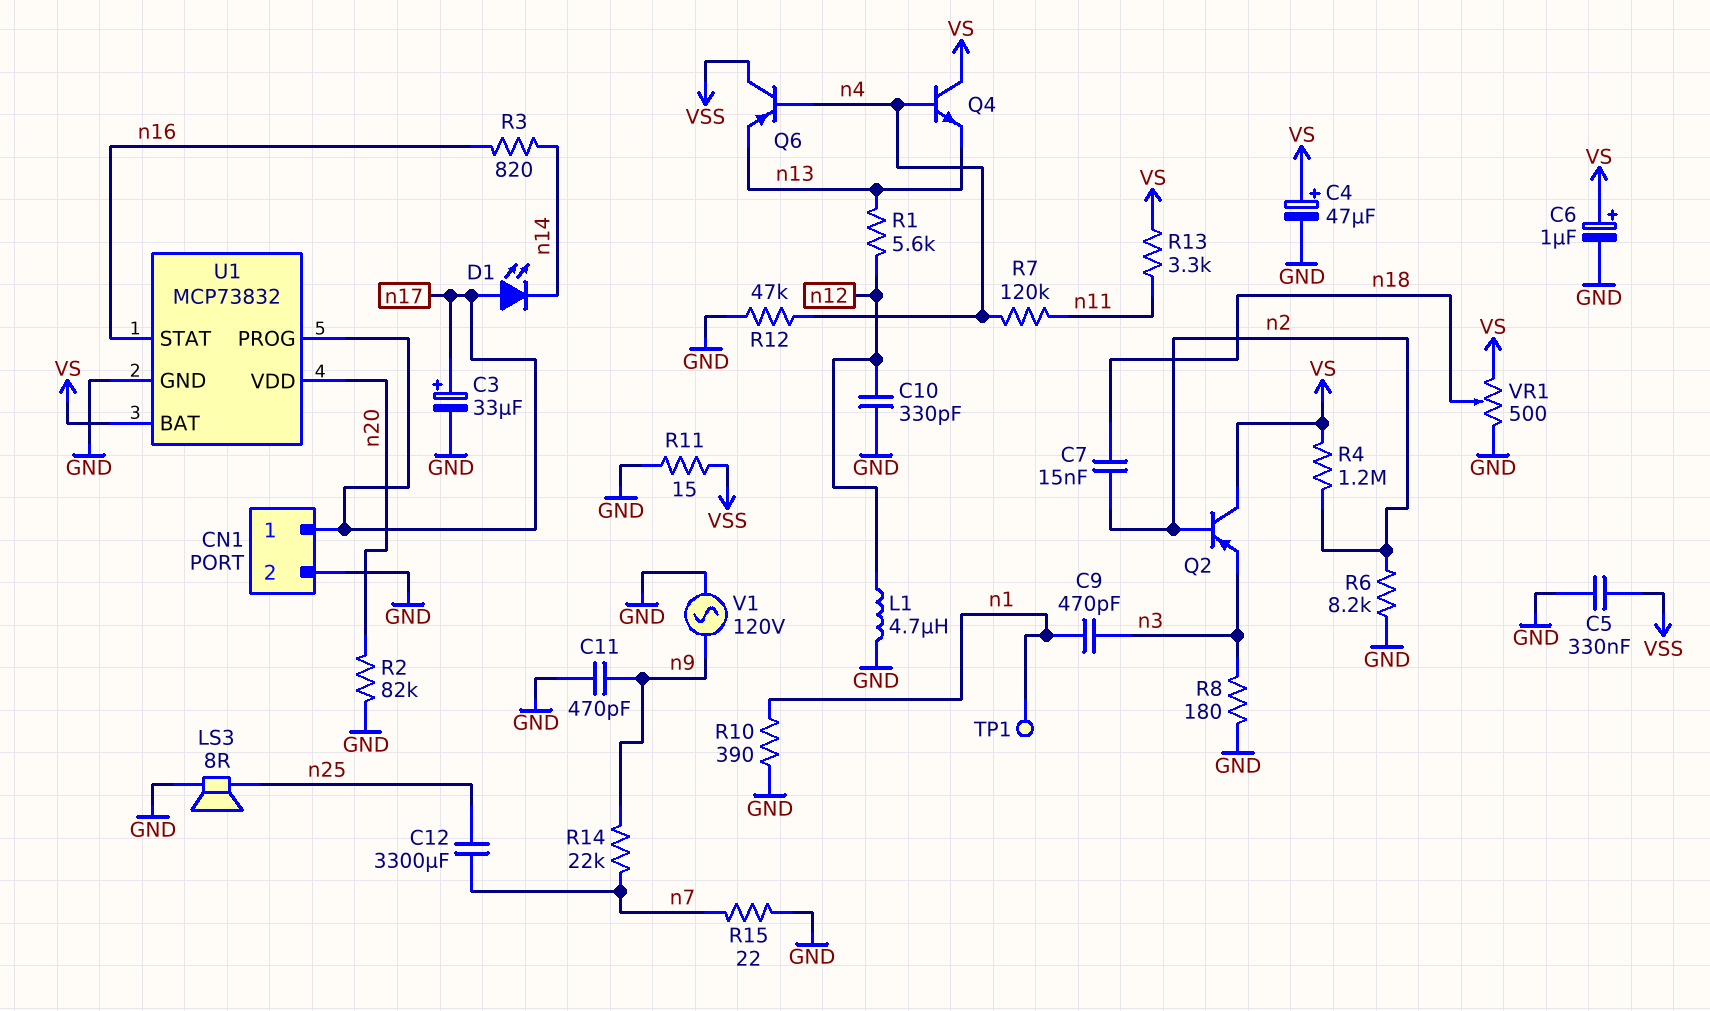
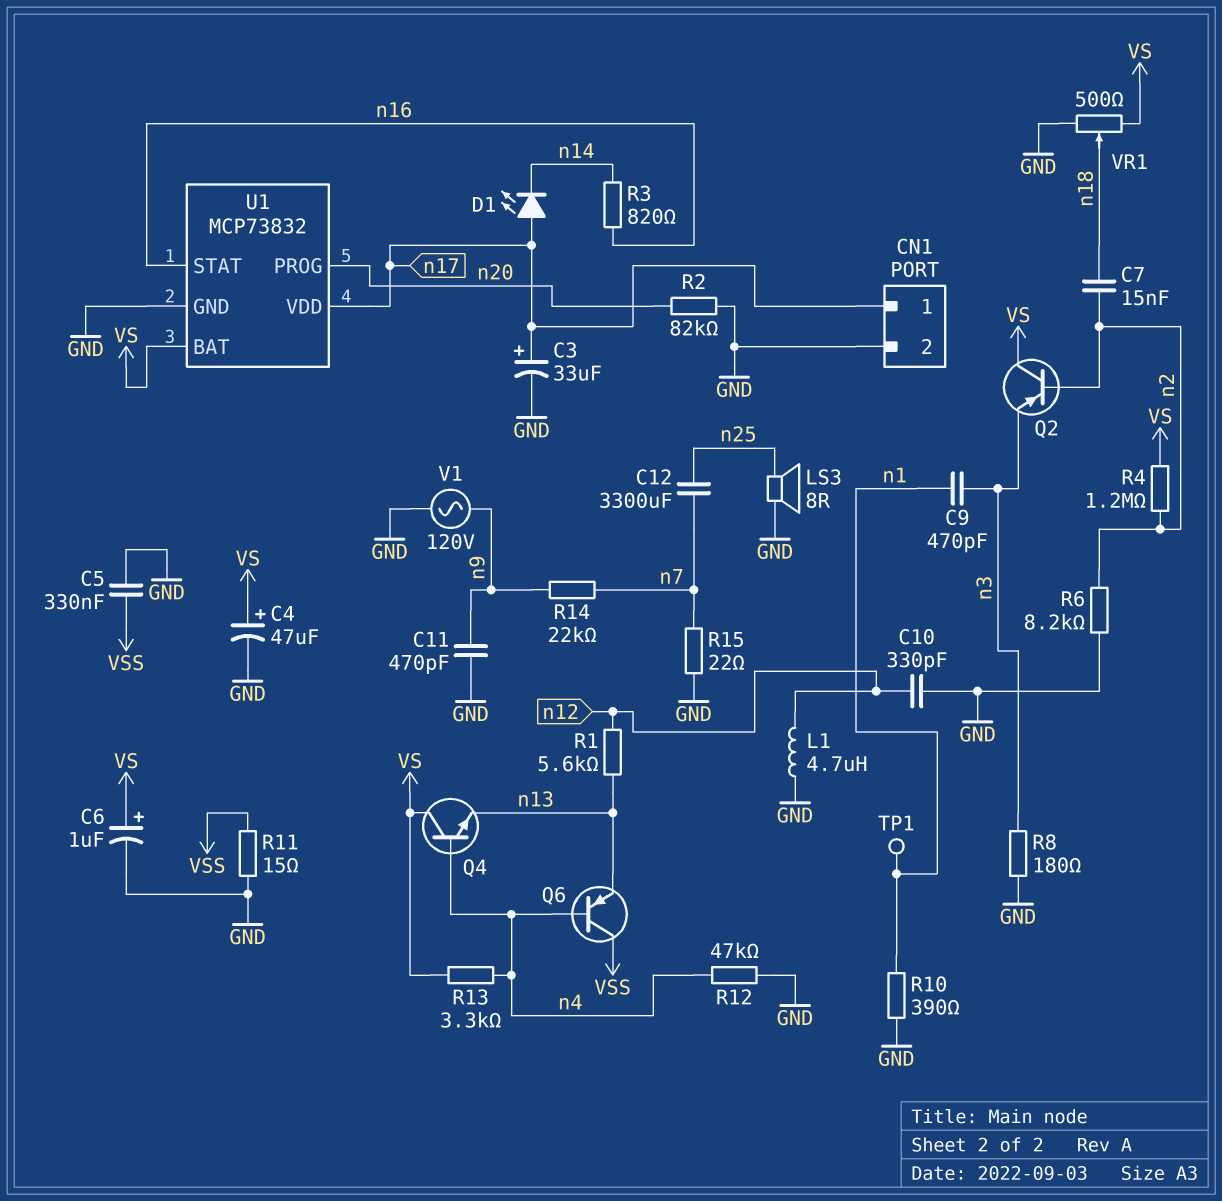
R7: 120k (n4, n11) -> none
R13: 3.3k (VS, n11) -> 3.3k (VS, n4)
U1 pin PROG: n17 -> n20
U1 pin VDD: n20 -> n17

